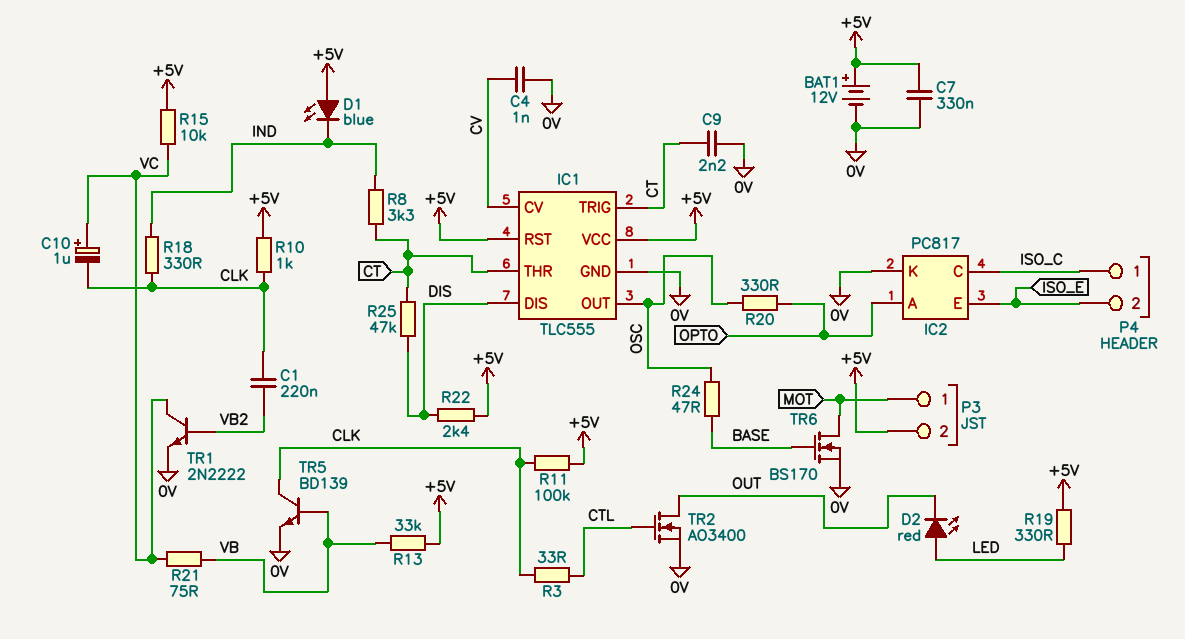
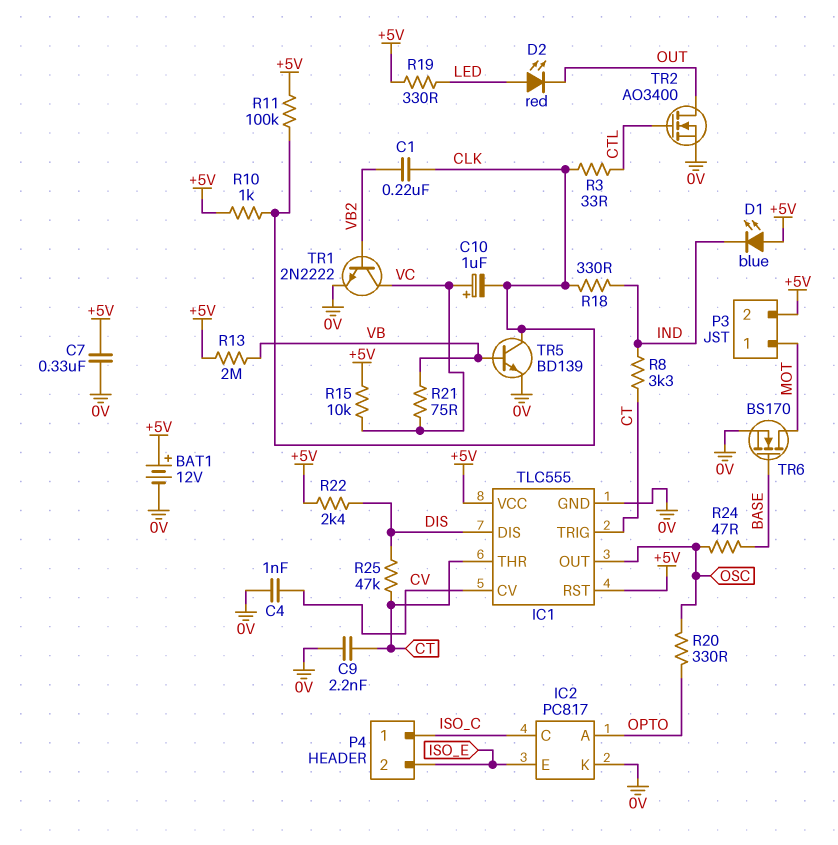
R13: 33k (+5V, VB) -> 2M (+5V, VB)

